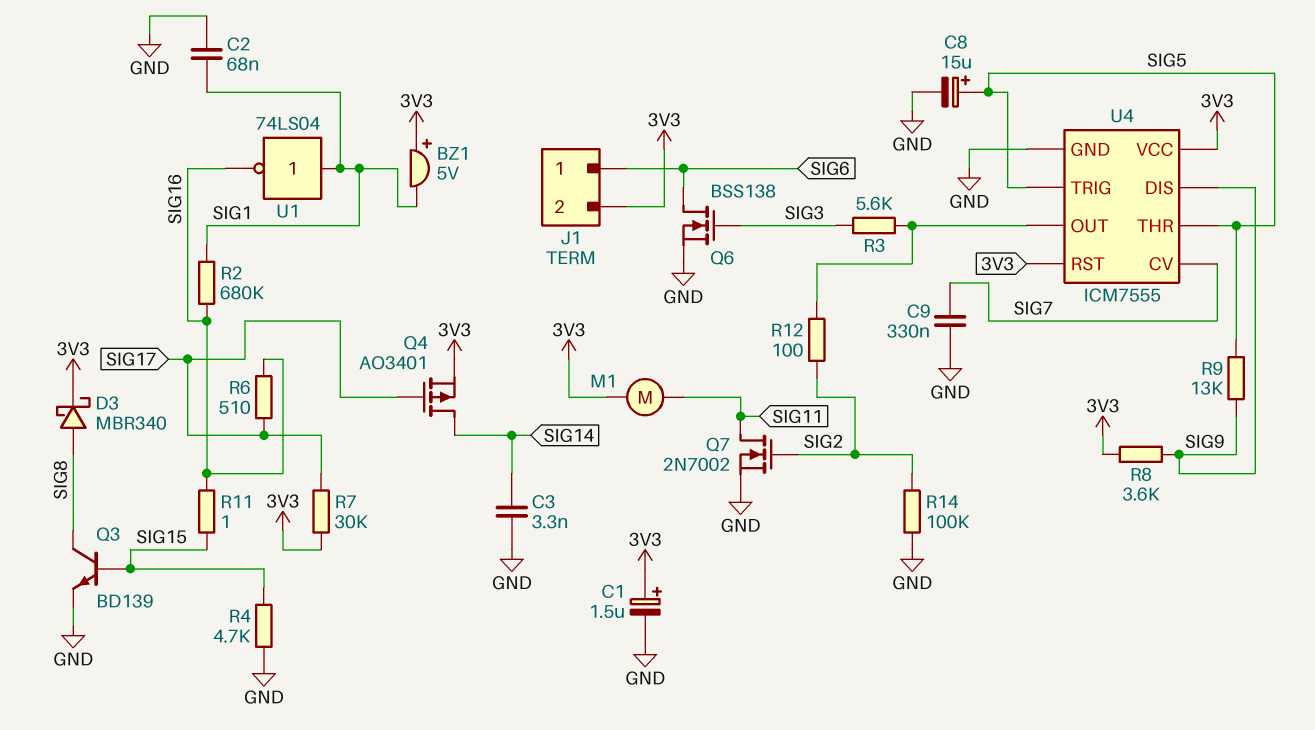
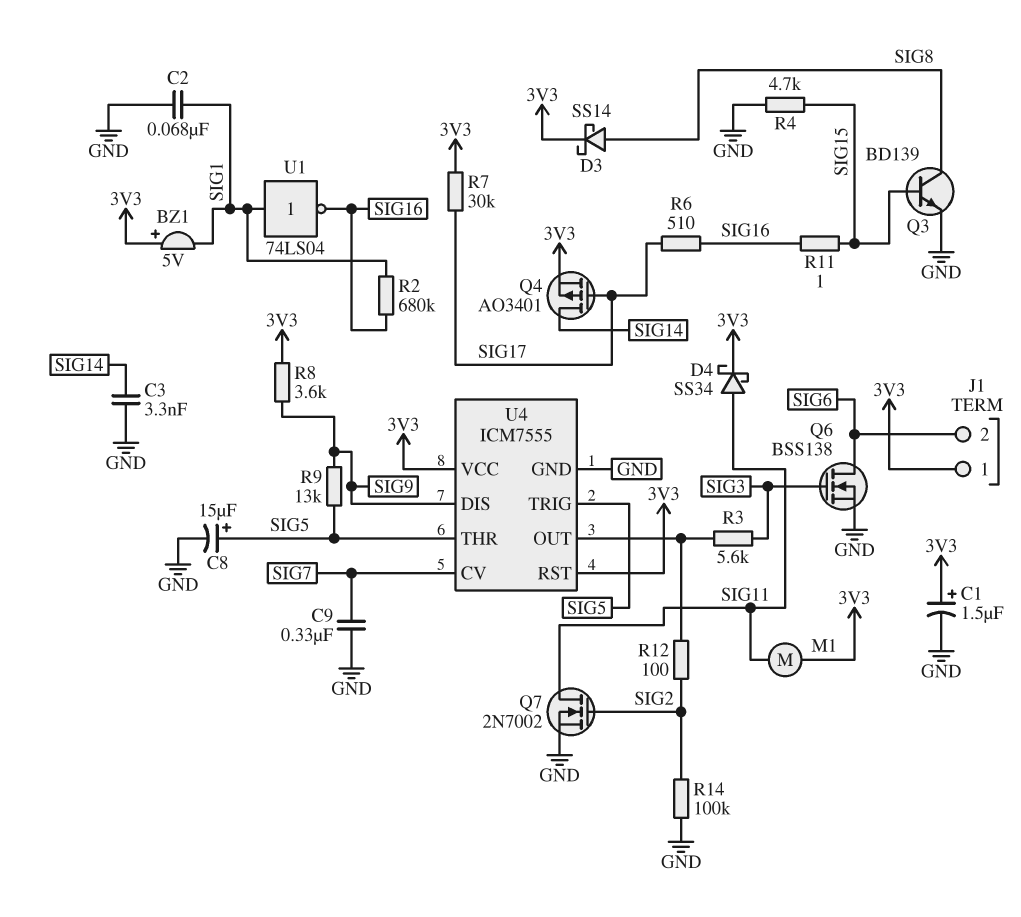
D3: schottky MBR340 (A SIG8, K 3V3) -> schottky SS14 (A SIG8, K 3V3)
D4: none -> schottky SS34 (A SIG11, K 3V3)
J1 pin 1: SIG6 -> 3V3
J1 pin 2: 3V3 -> SIG6

